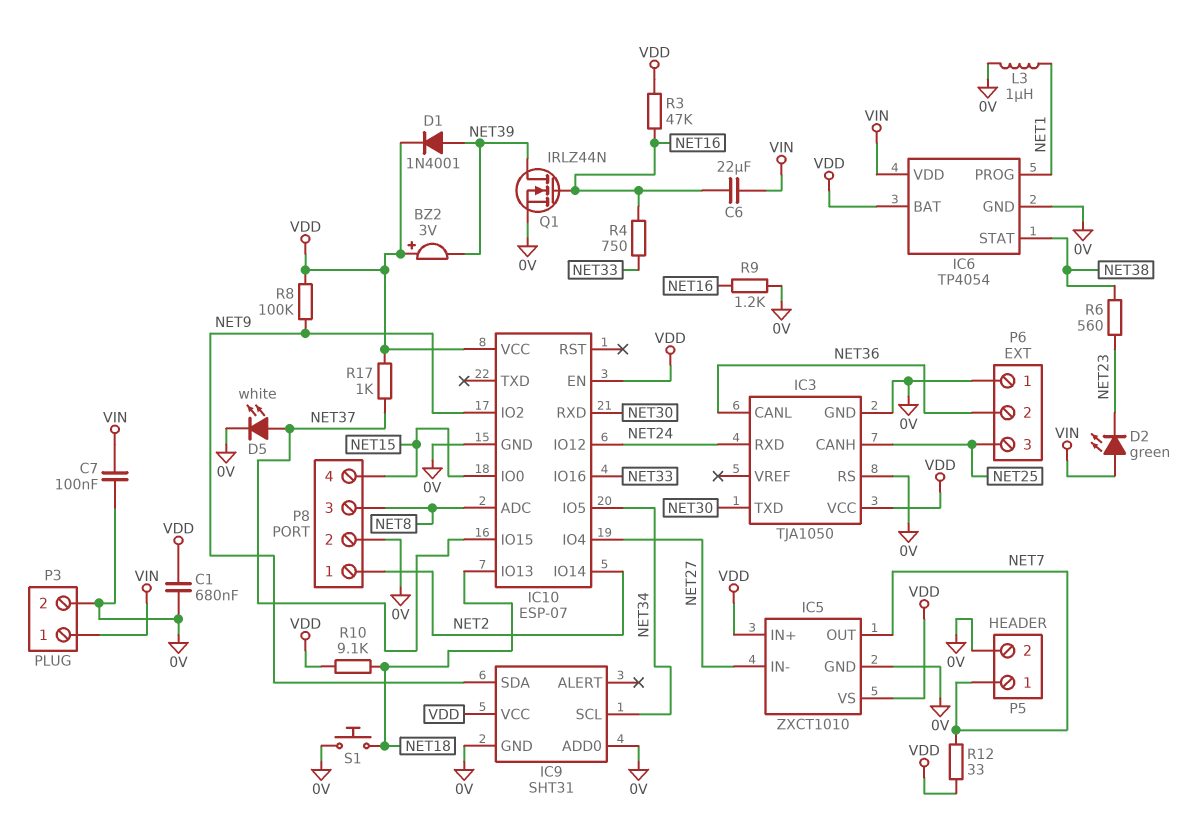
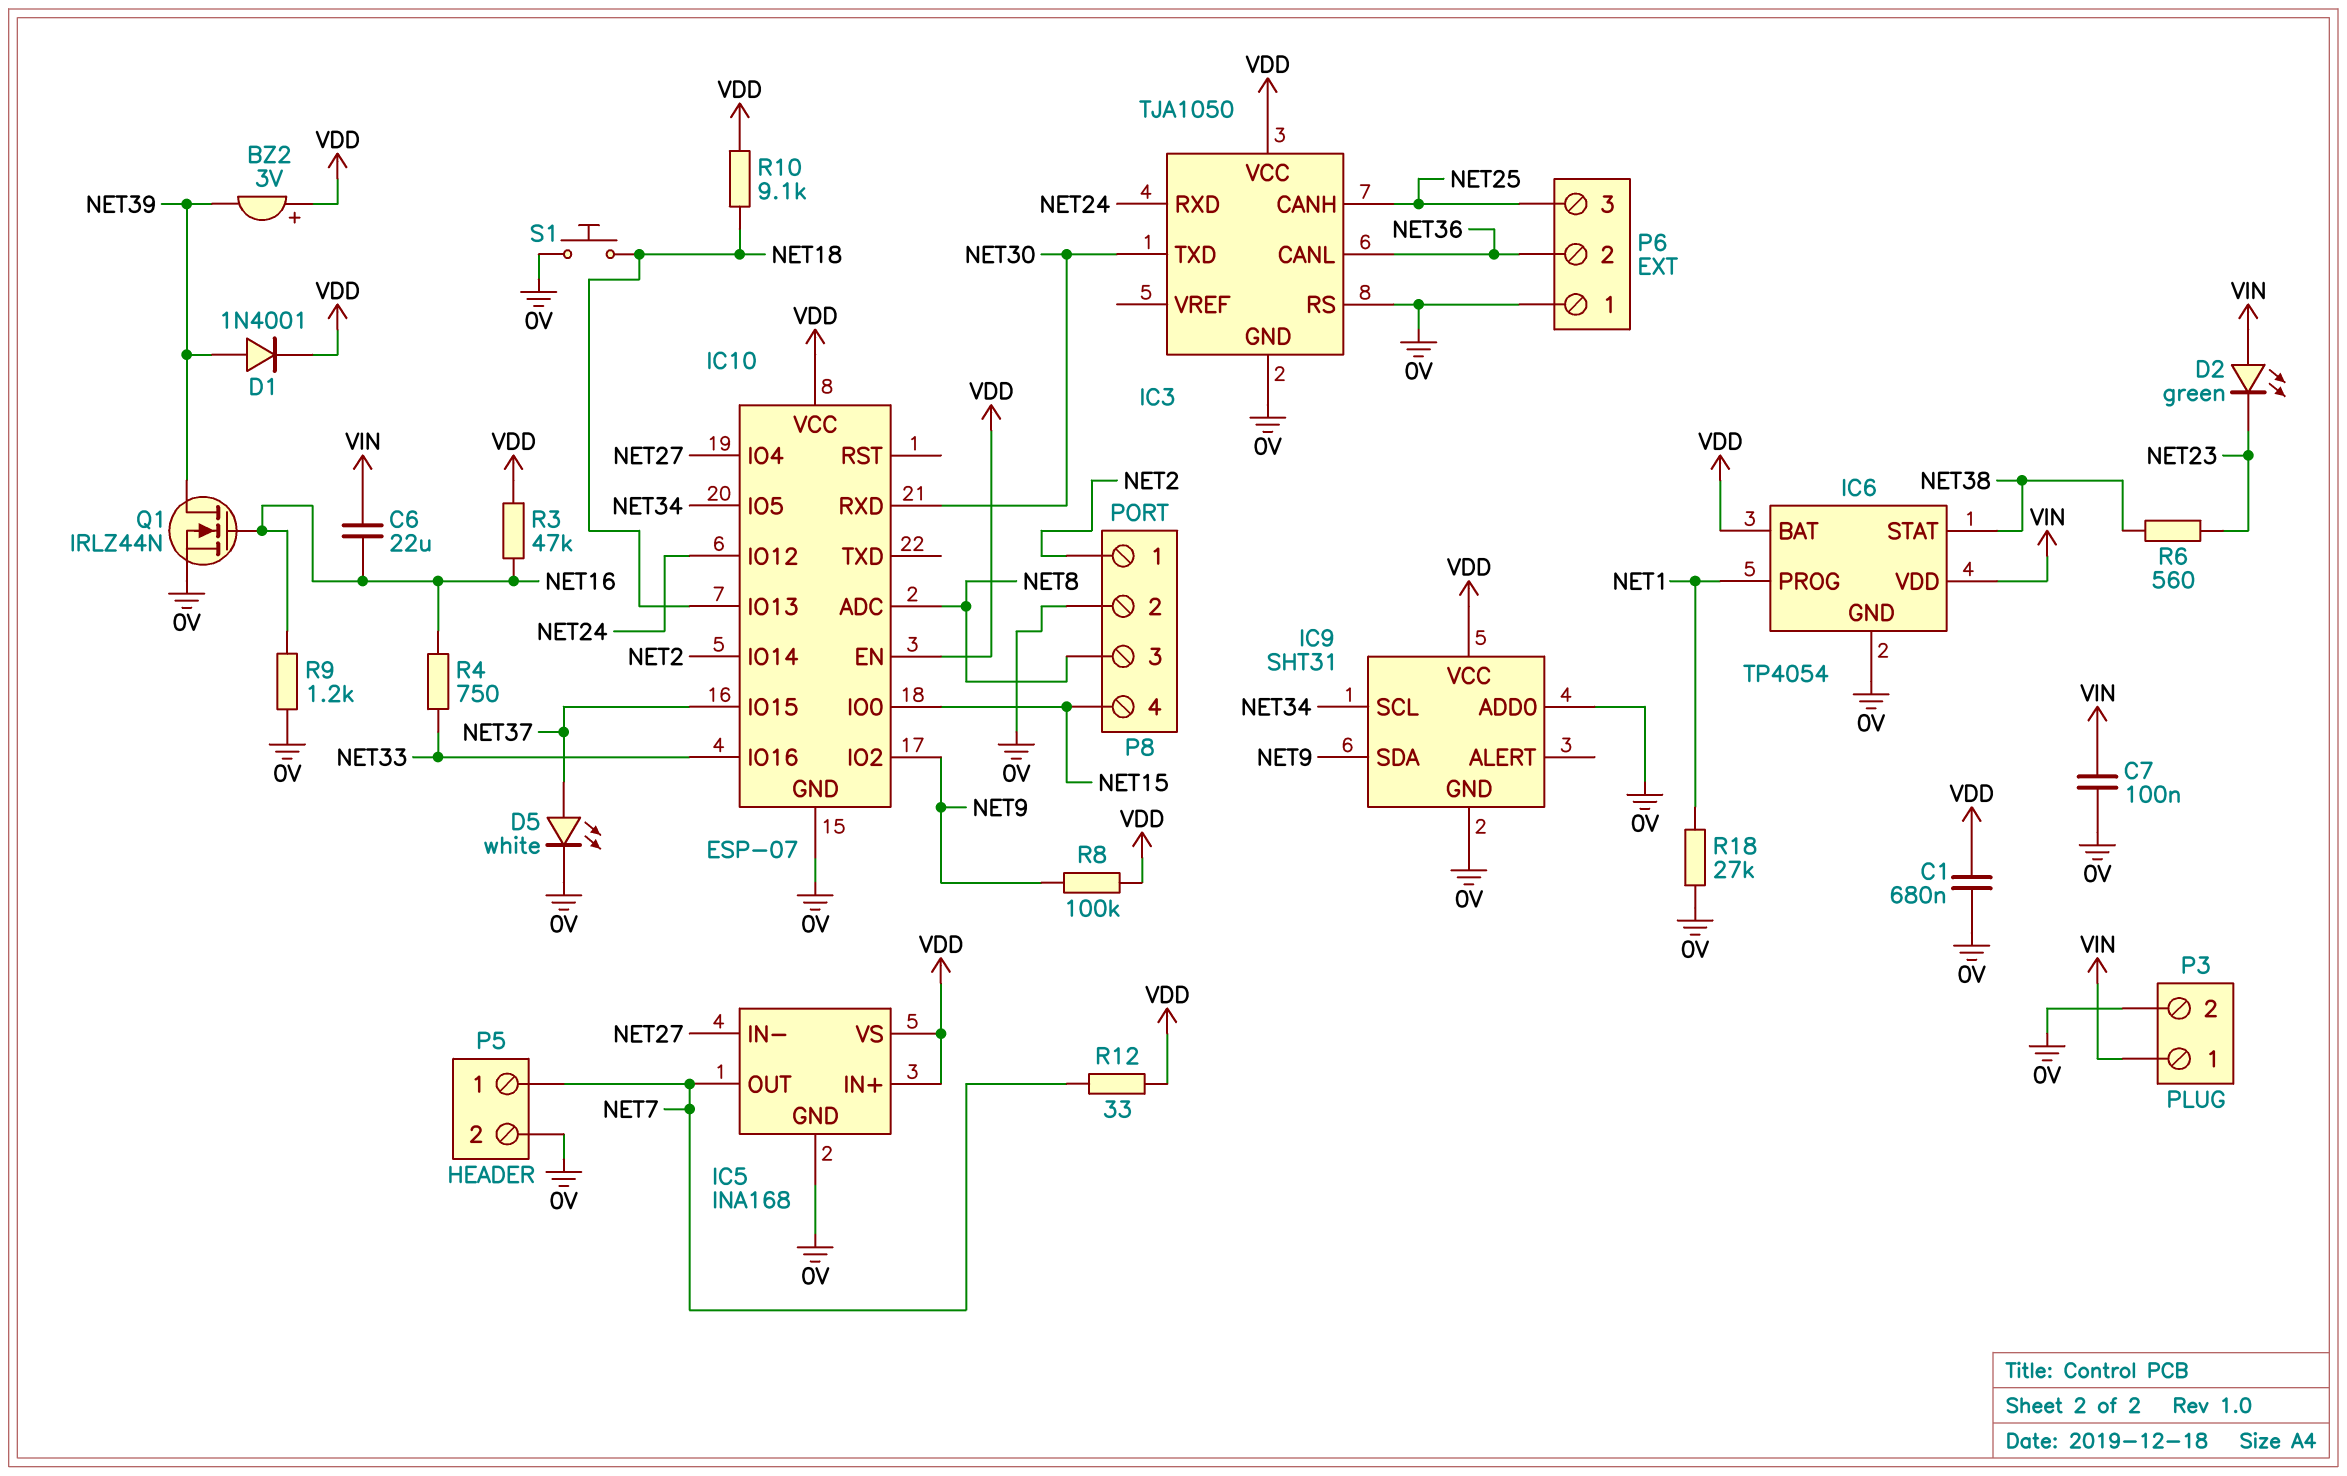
IC5: ZXCT1010 -> INA168
L3: 1uH (0V, NET1) -> none
R17: 1k (NET37, VDD) -> none
R18: none -> 27k (0V, NET1)

